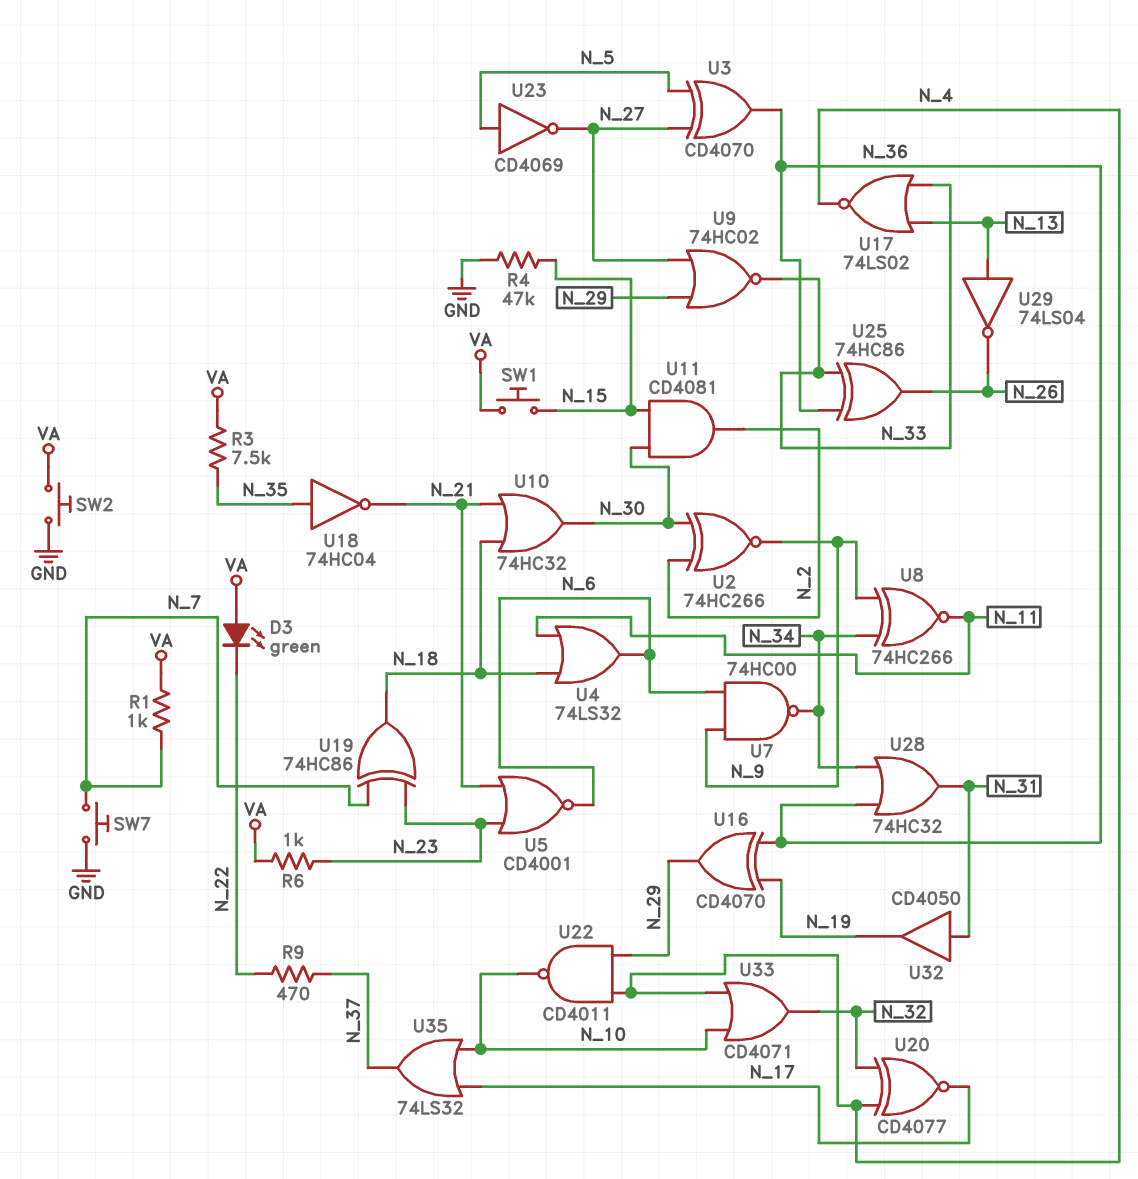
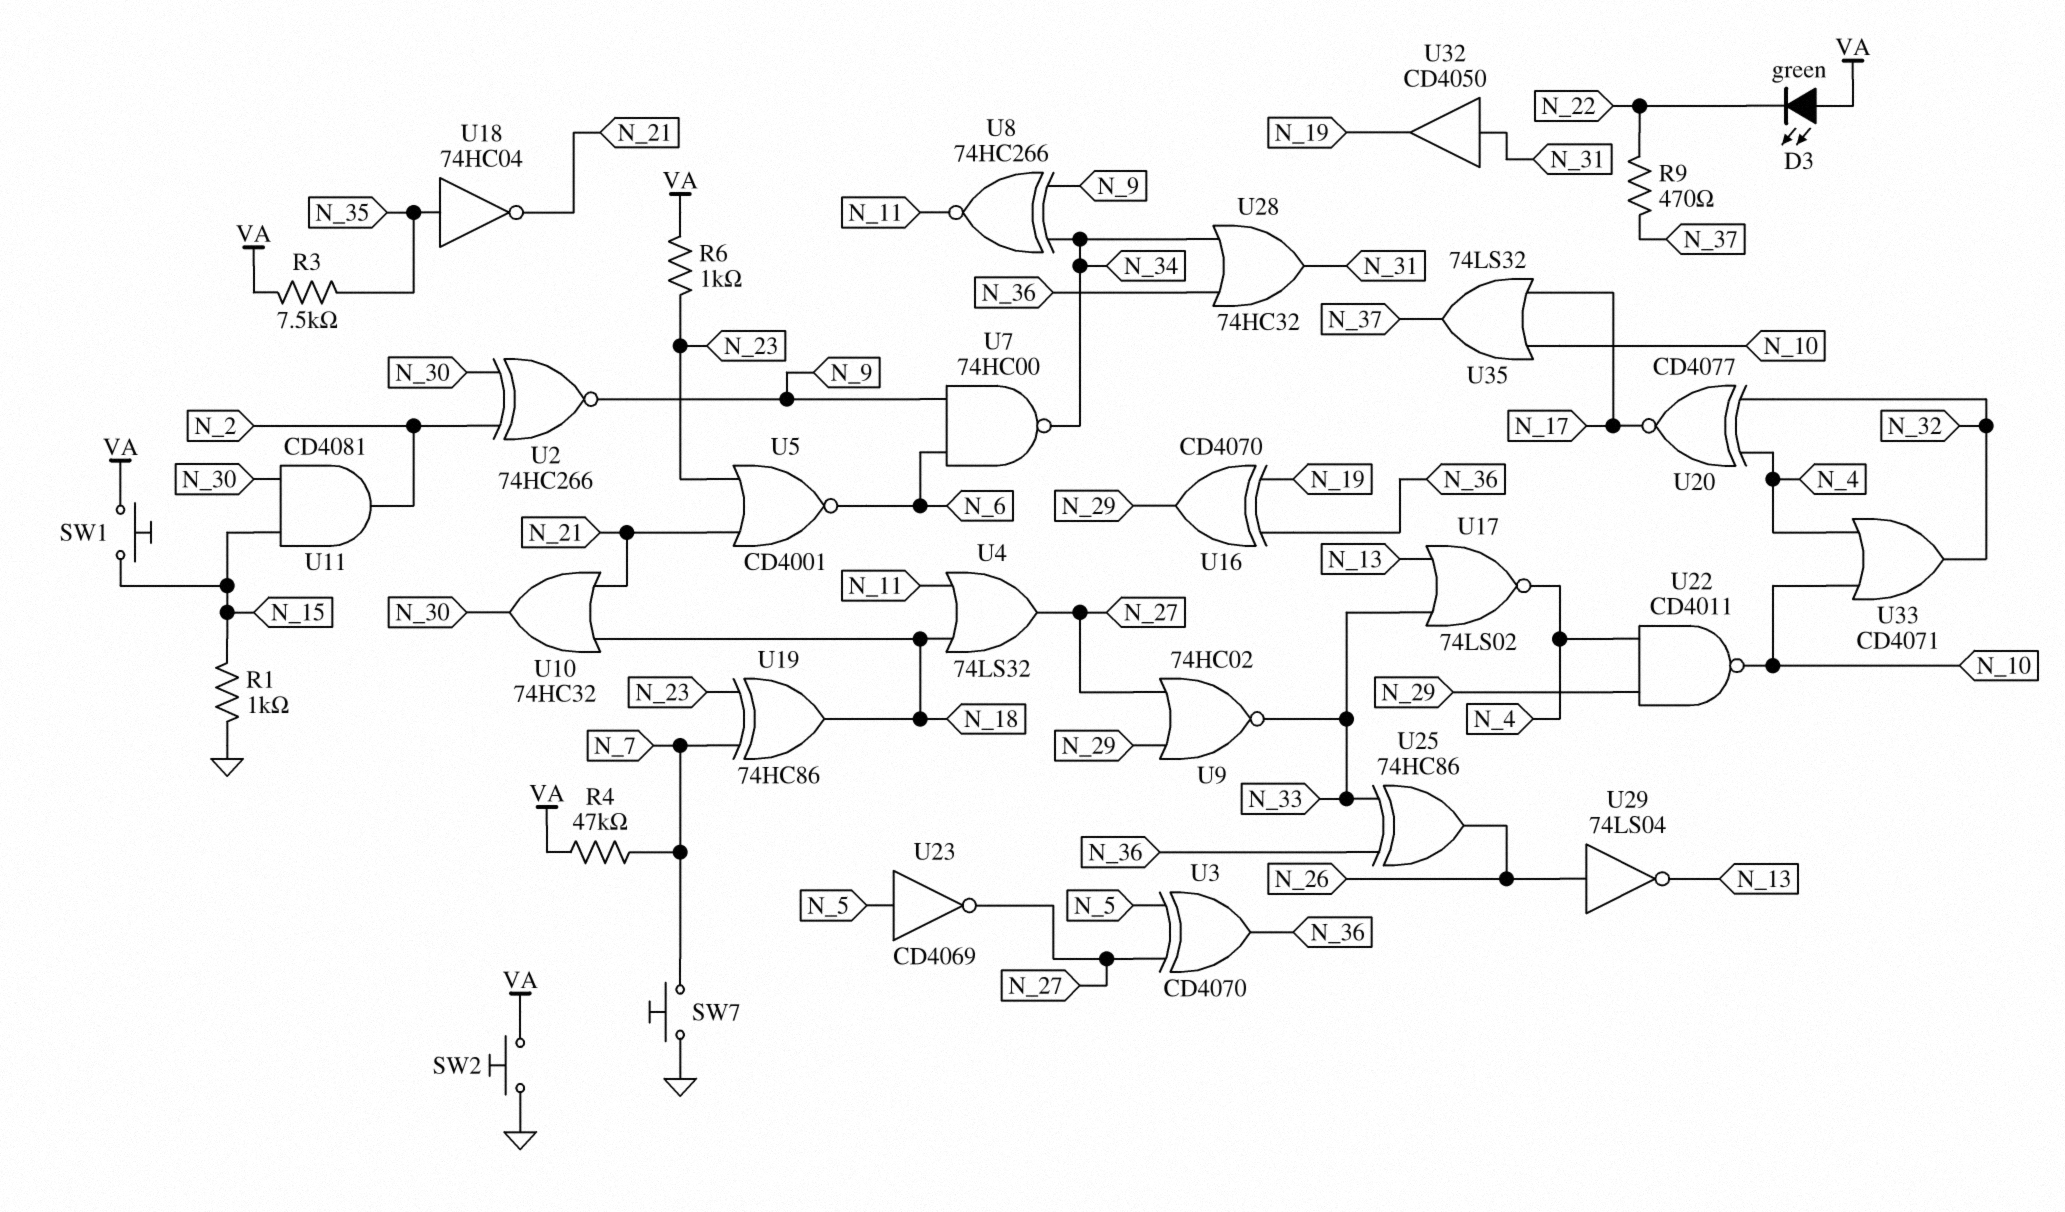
R1: 1k (N_7, VA) -> 1k (GND, N_15)
R4: 47k (GND, N_15) -> 47k (N_7, VA)
U4: OR 74LS32 (in N_11, in N_18, out N_6) -> OR 74LS32 (in N_11, in N_18, out N_27)
U29: NOT 74LS04 (in N_13, out N_26) -> NOT 74LS04 (in N_26, out N_13)

